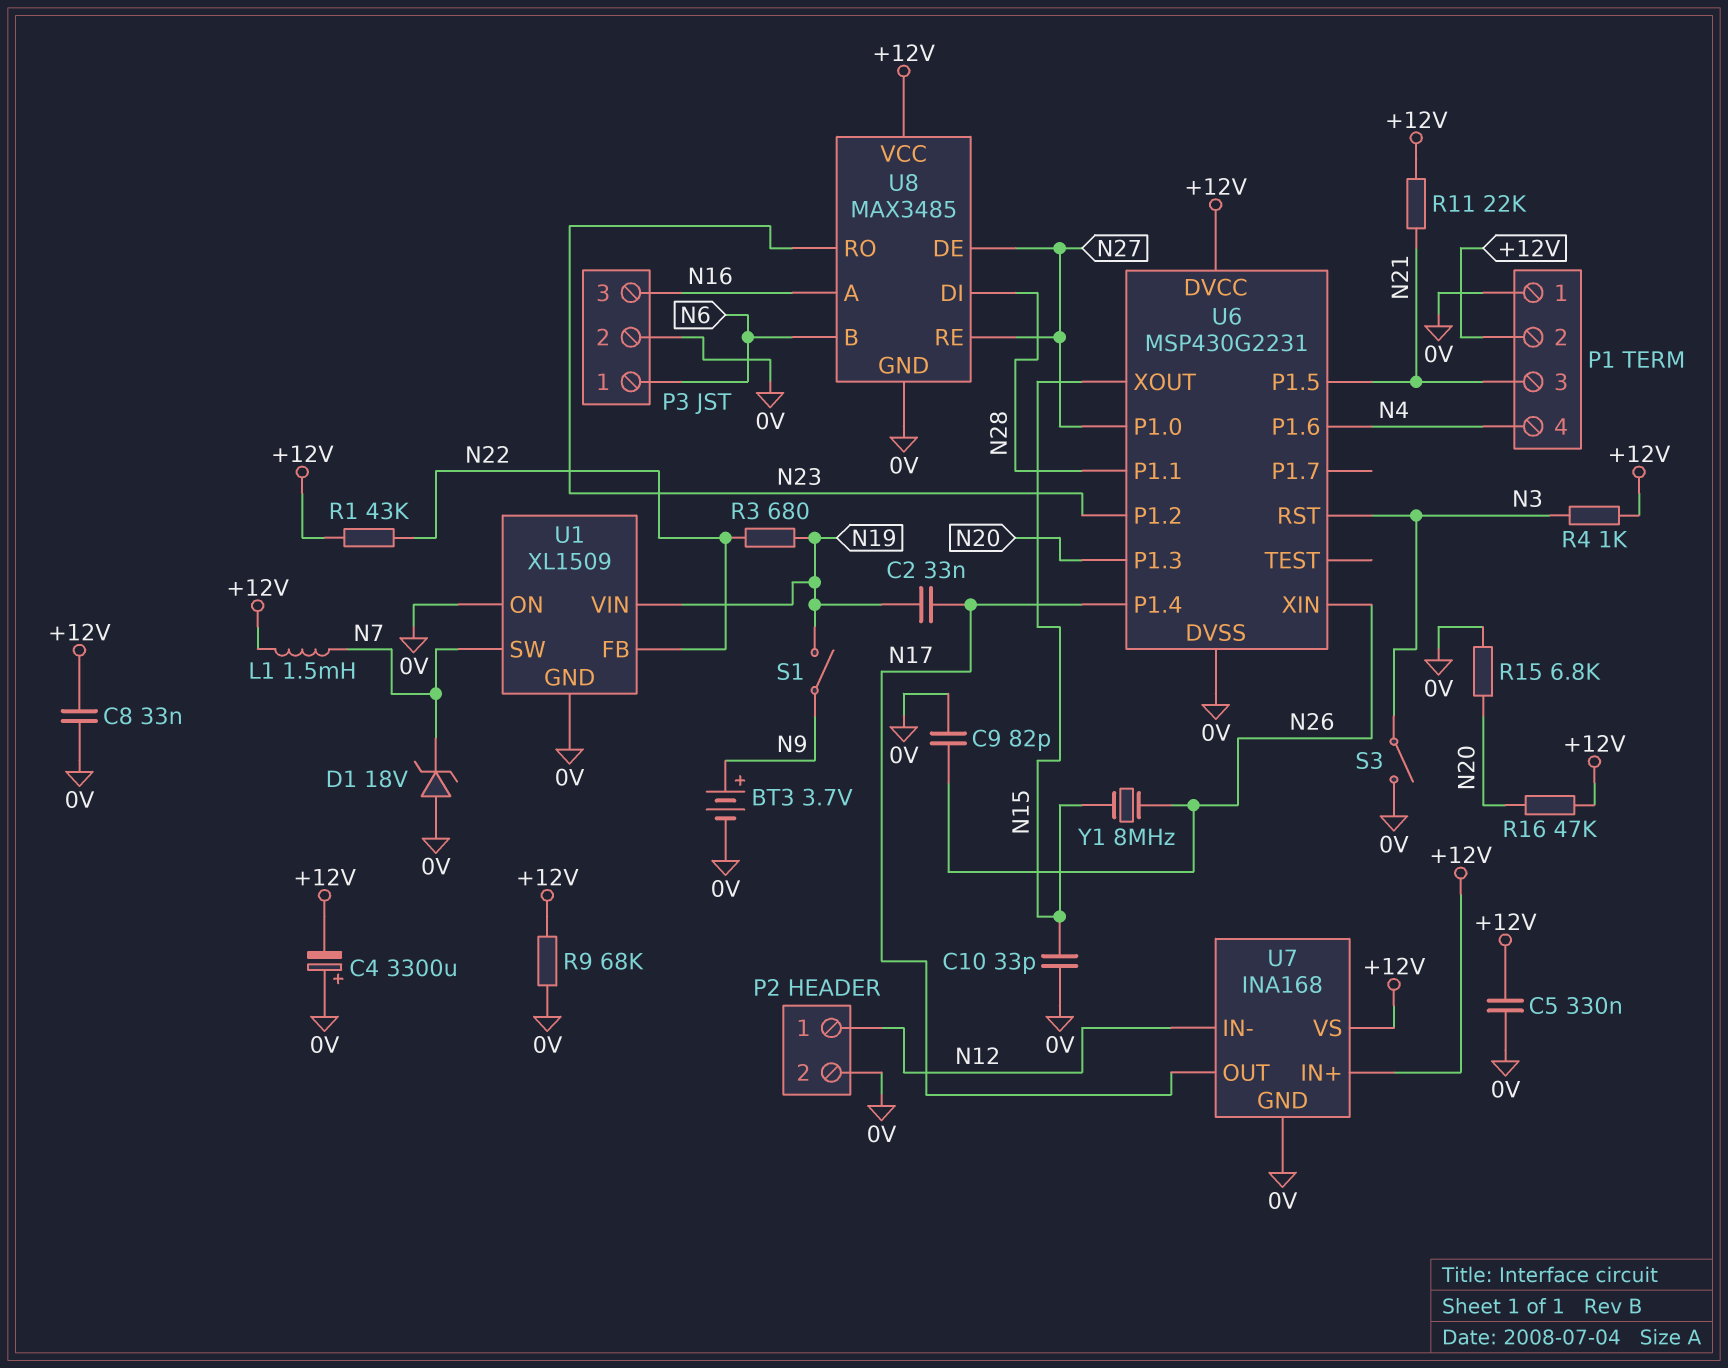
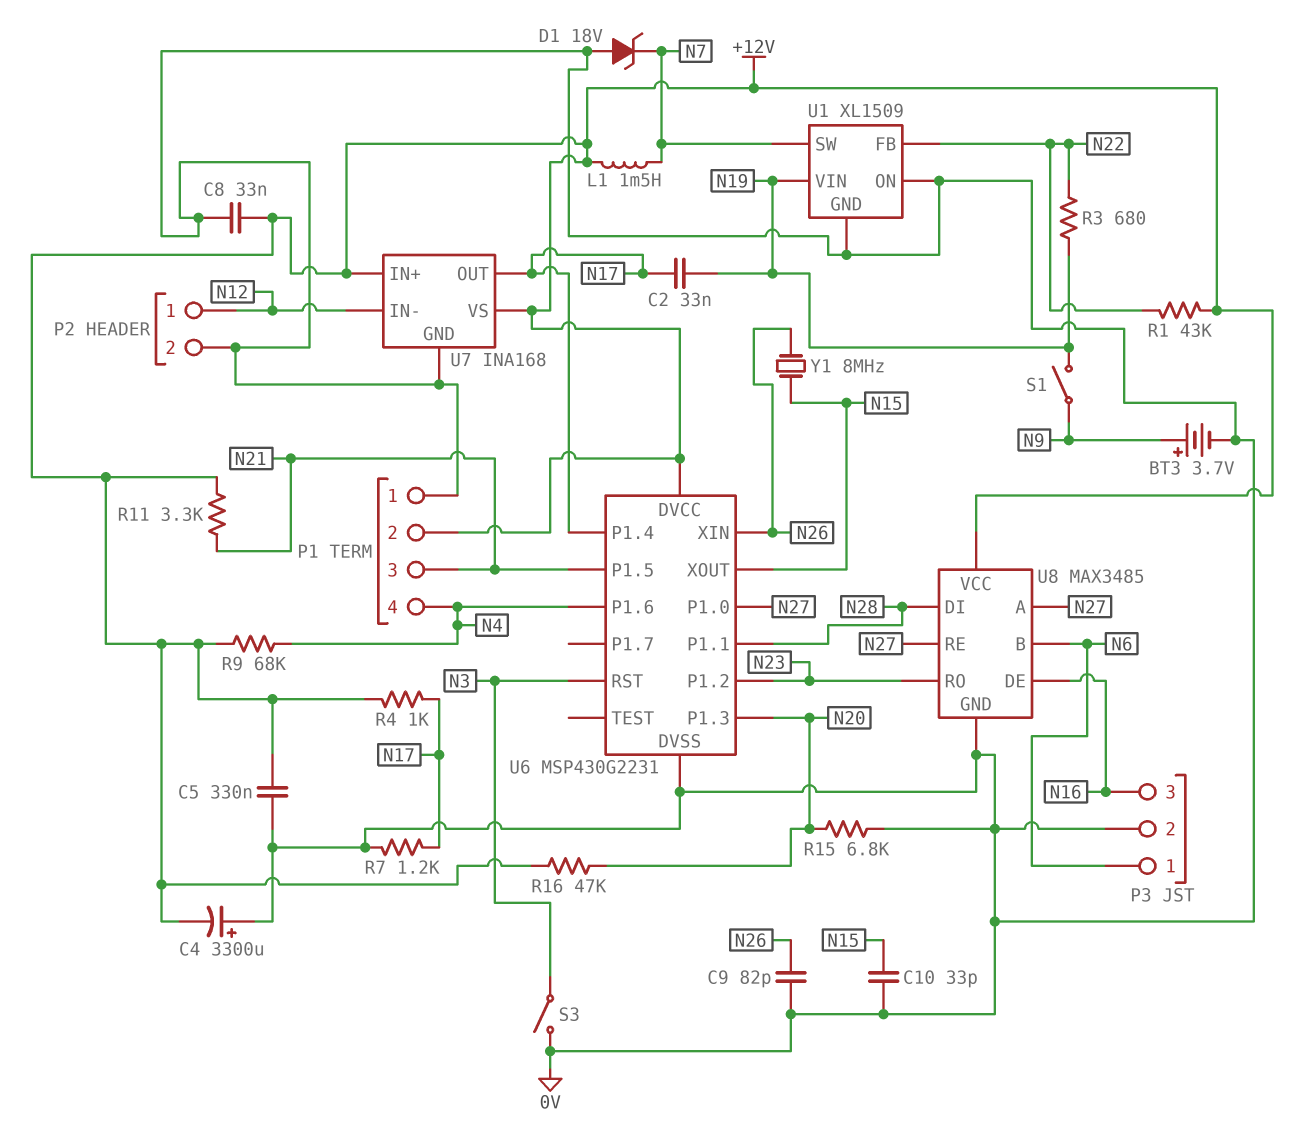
R4: 1k (+12V, N3) -> 1k (+12V, N17)
R7: none -> 1.2k (0V, N17)
R9: 68k (+12V, 0V) -> 68k (+12V, N4)
R11: 22k (+12V, N21) -> 3.3k (+12V, N21)
U8 pin A: N16 -> N27
U8 pin DE: N27 -> N16

